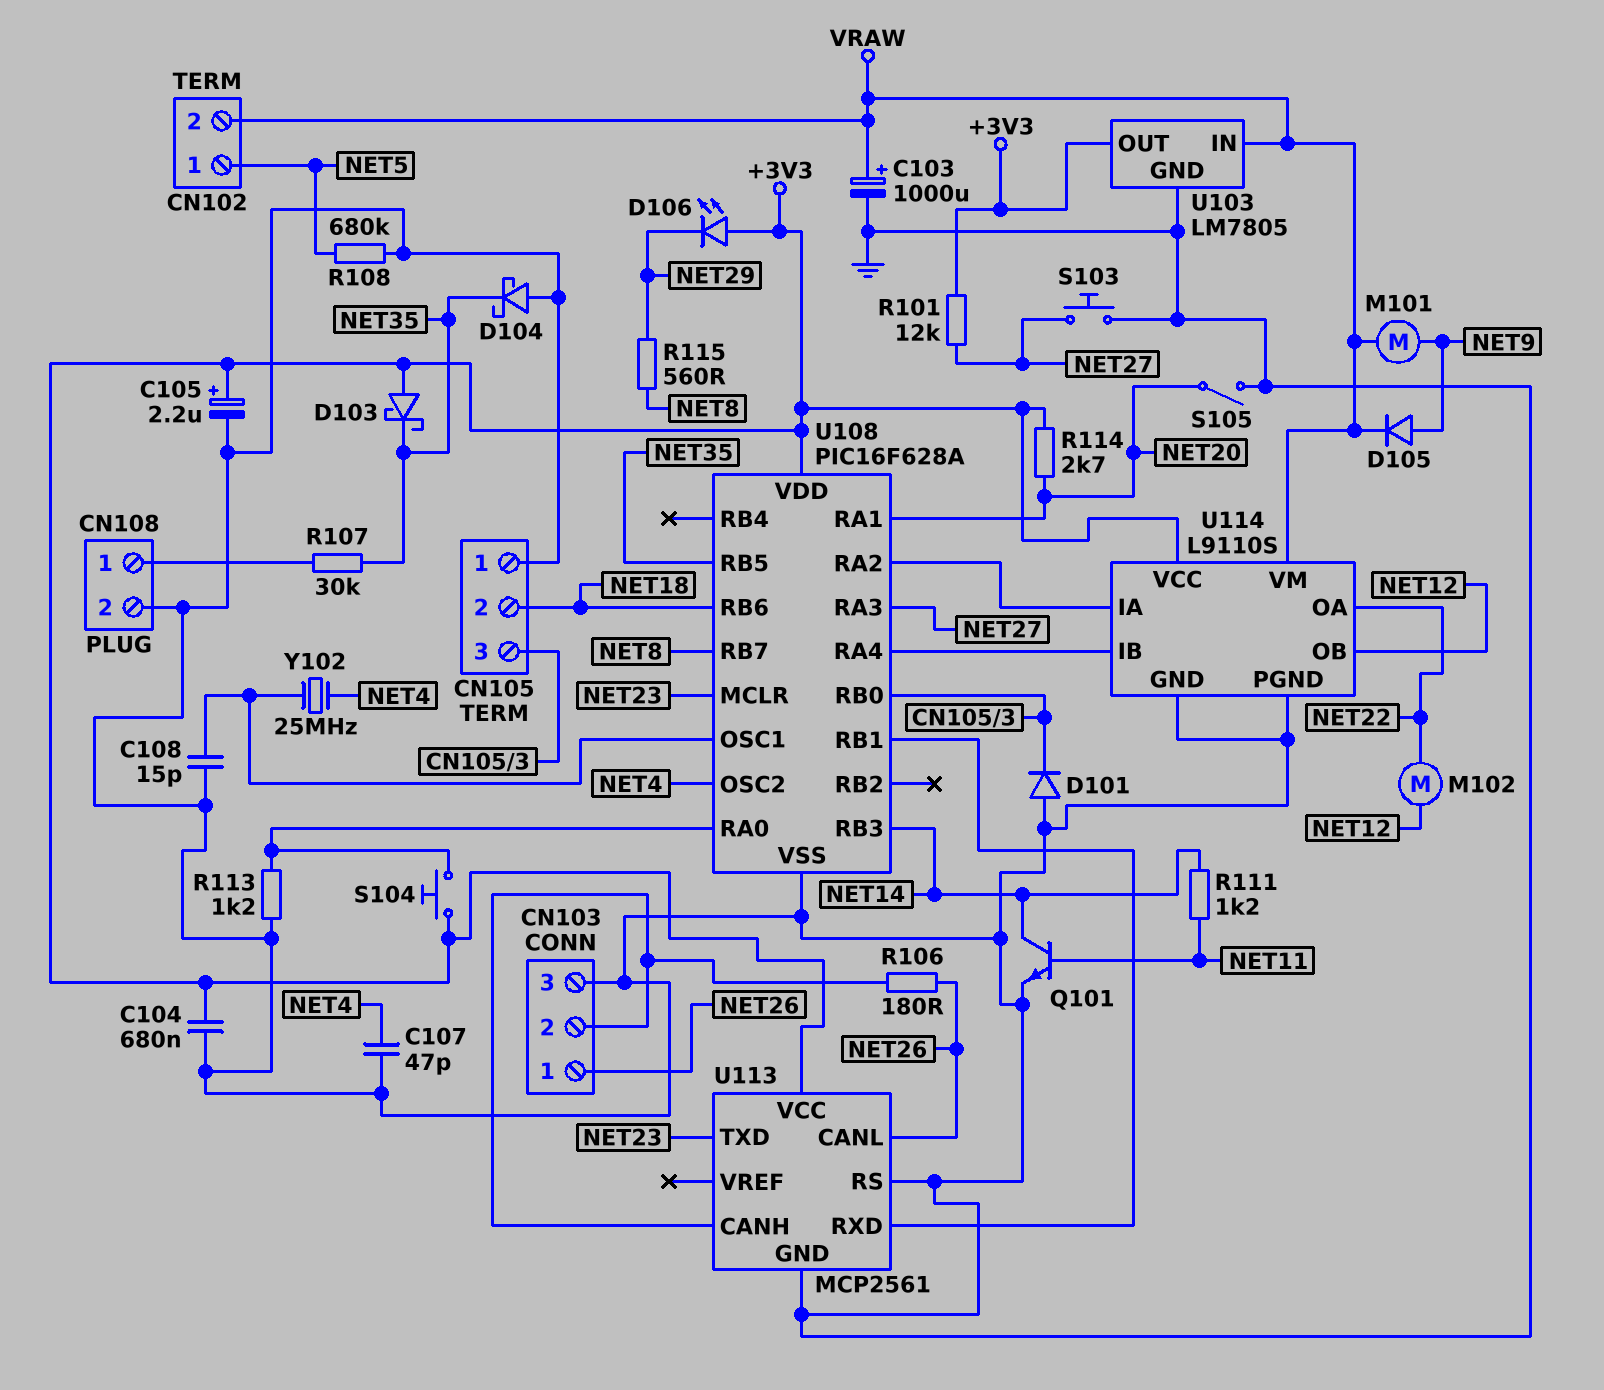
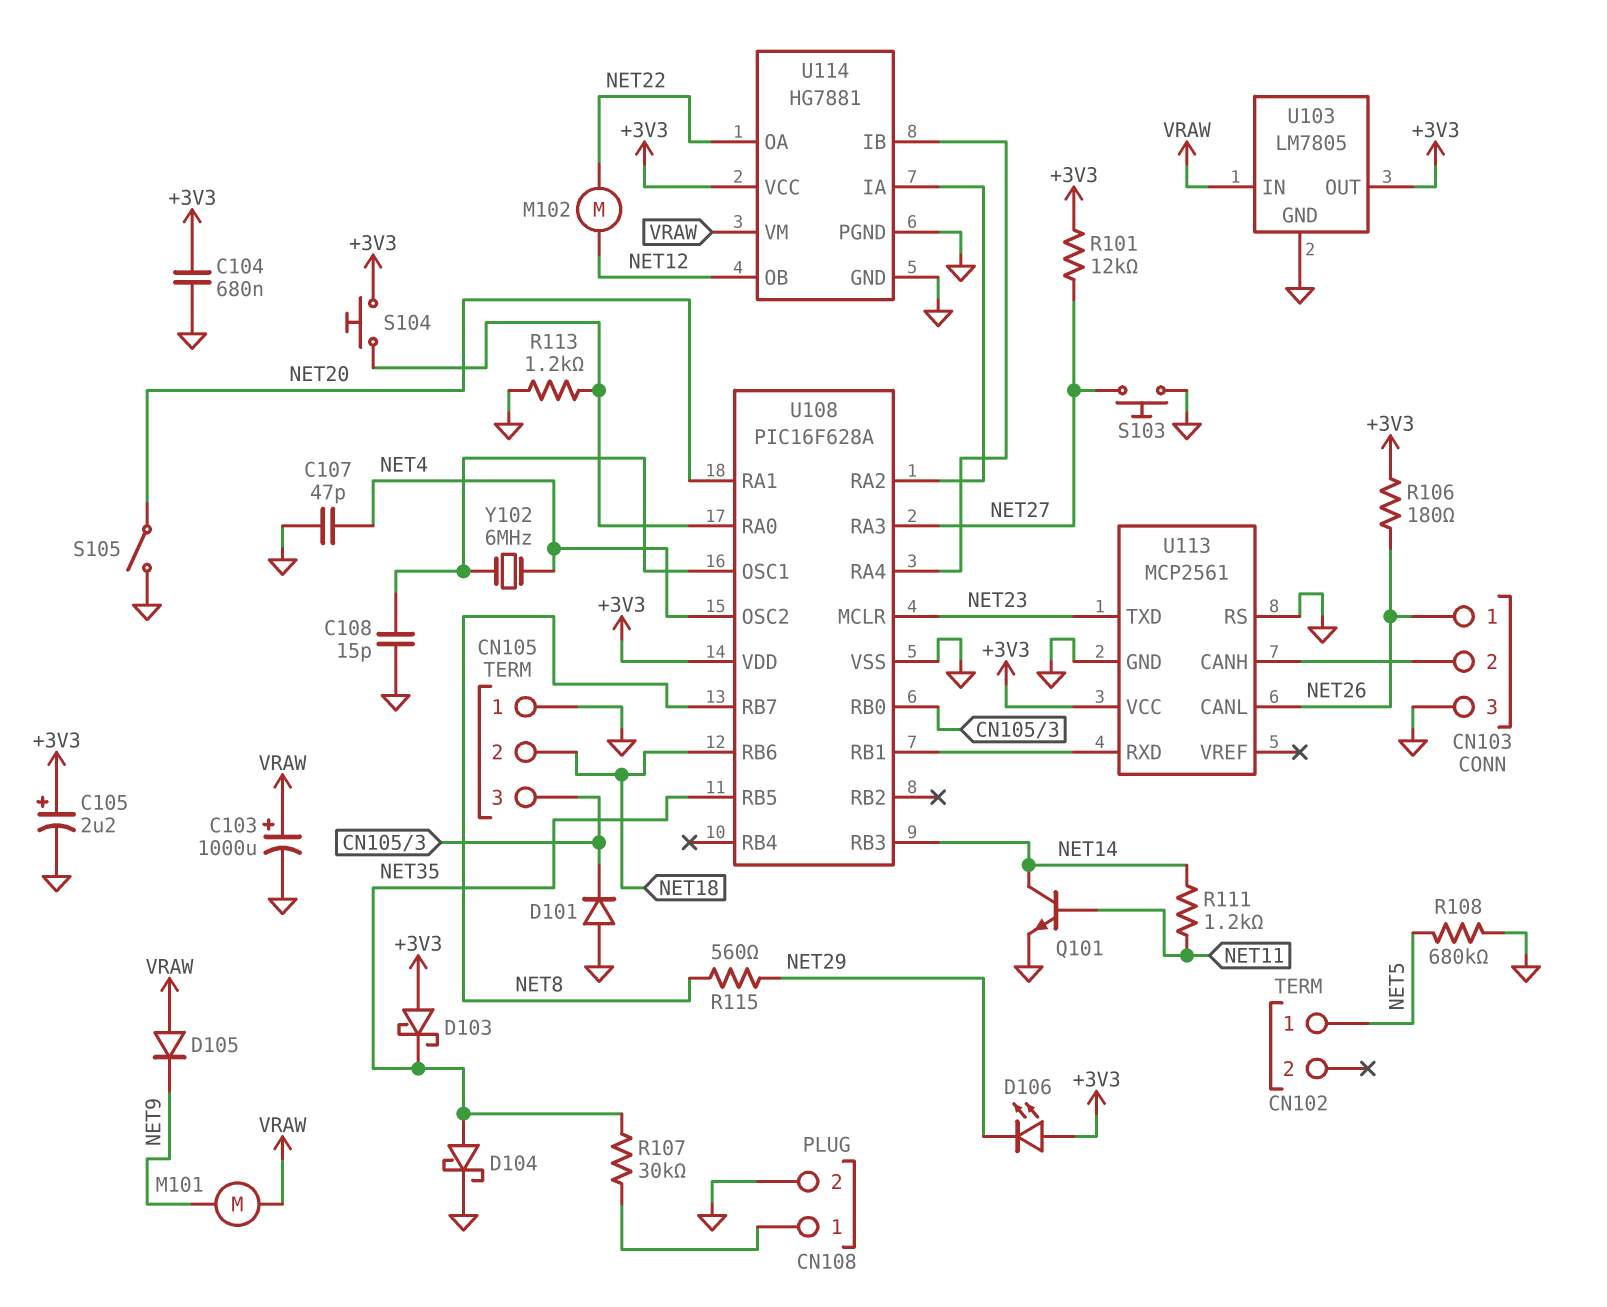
CN102 pin 2: VRAW -> none
D104: schottky (A GND, K NET35) -> schottky (A NET35, K GND)
D105: diode (A NET9, K VRAW) -> diode (A VRAW, K NET9)
R106: 180 (CN103/2, NET26) -> 180 (+3V3, NET26)
R114: 2.7k (+3V3, NET20) -> none
U114: L9110S -> HG7881
Y102: 25MHz (NET4, U108/OSC1) -> 6MHz (NET4, U108/OSC1)

